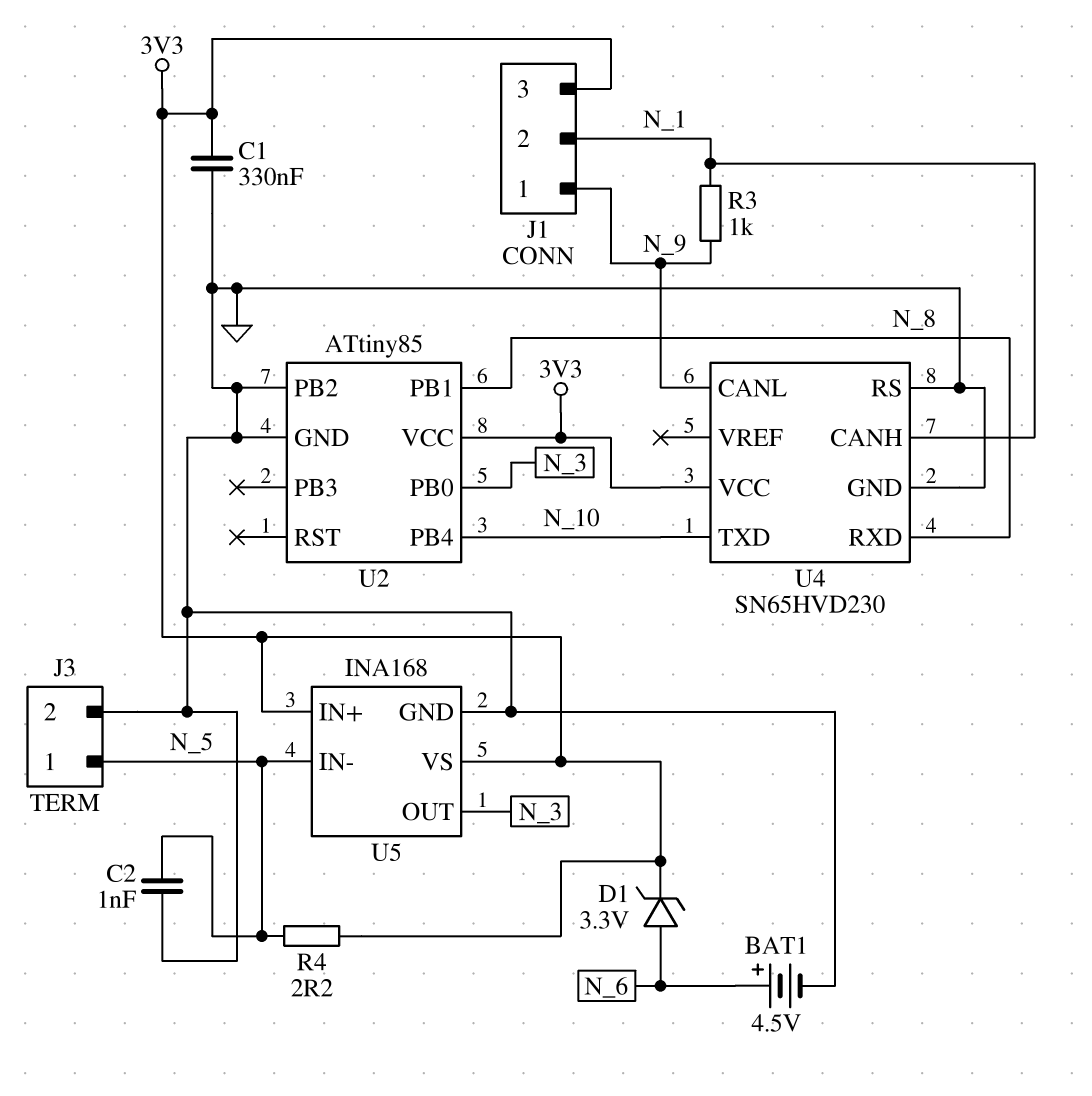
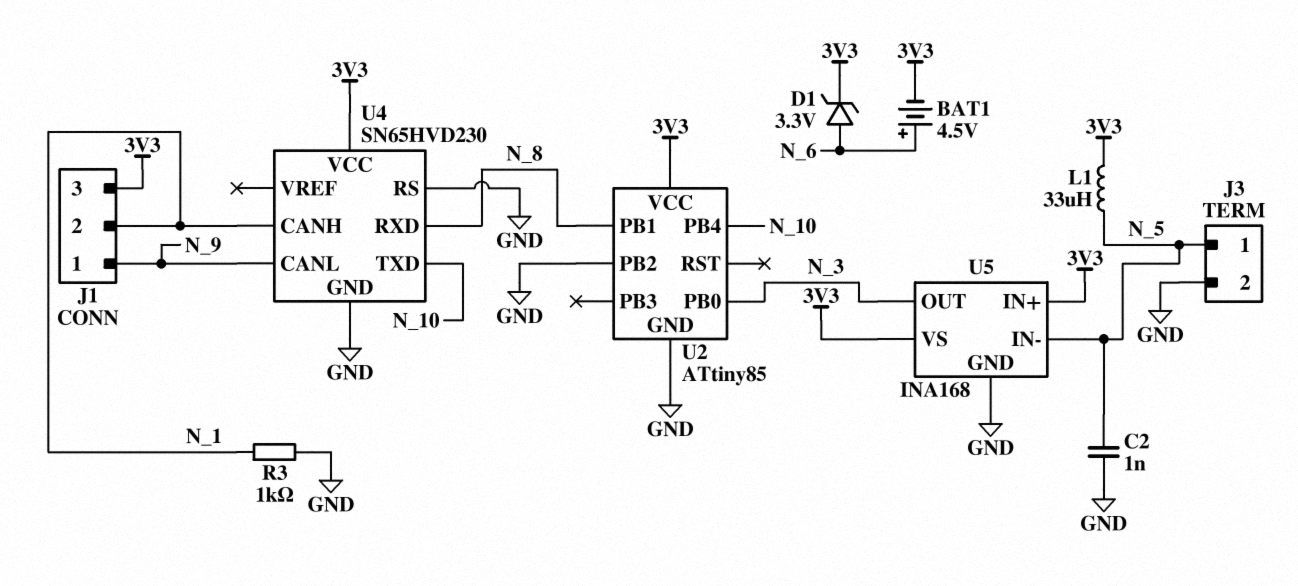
BAT1: 4.5V (plus N_6, minus GND) -> 4.5V (plus N_6, minus 3V3)
C1: 330nF (3V3, GND) -> none
L1: none -> 33uH (3V3, N_5)
R3: 1k (N_1, N_9) -> 1k (GND, N_1)
R4: 2.2 (3V3, N_5) -> none

